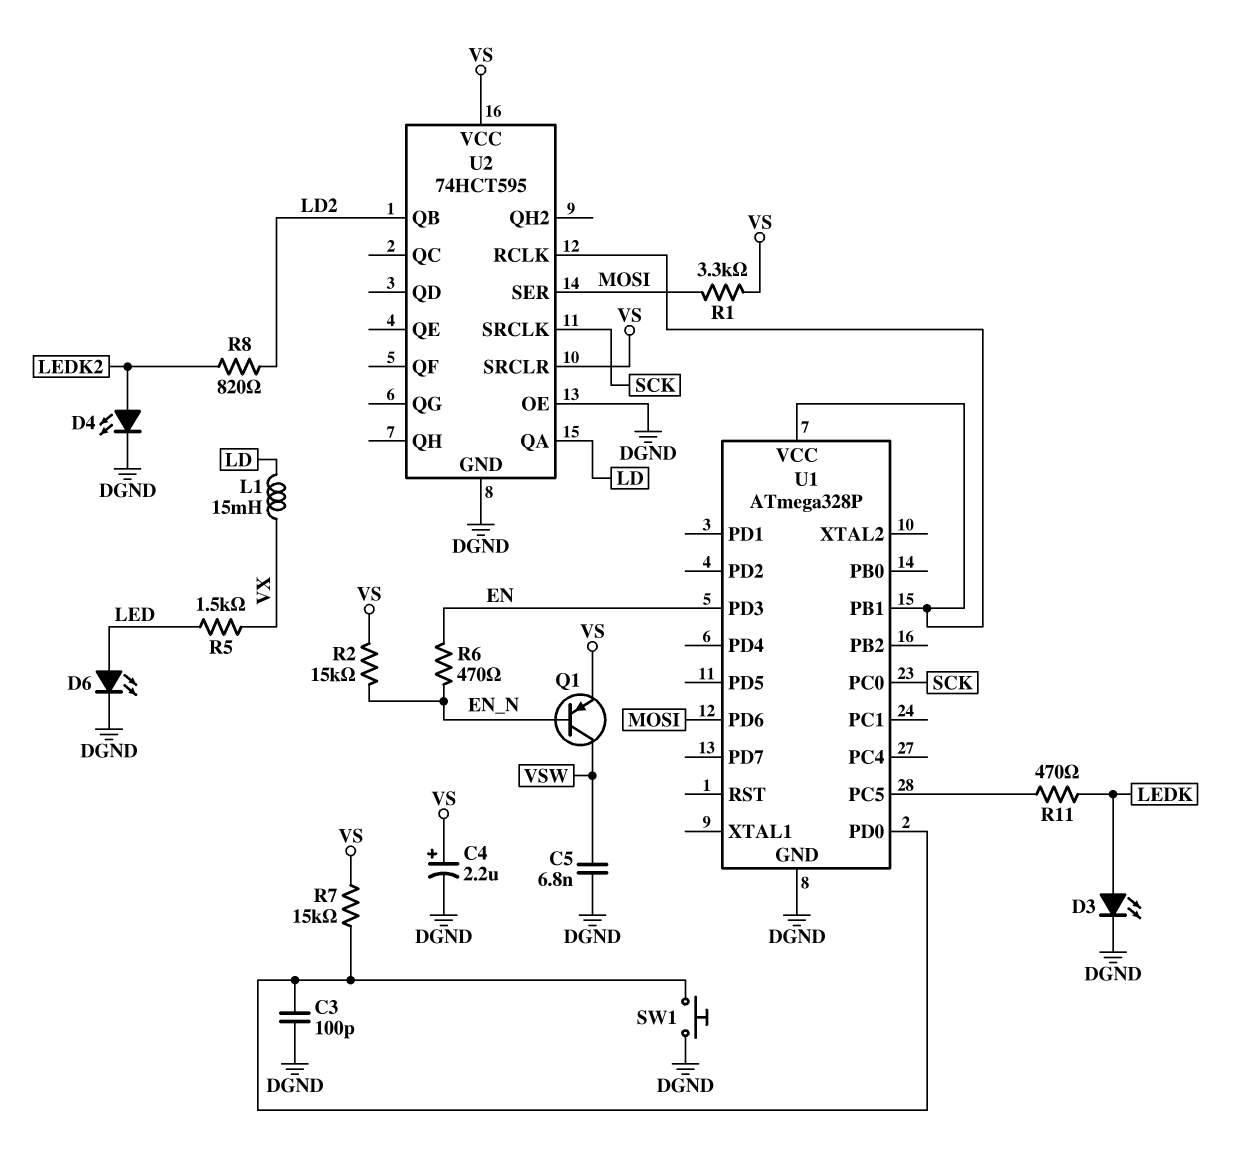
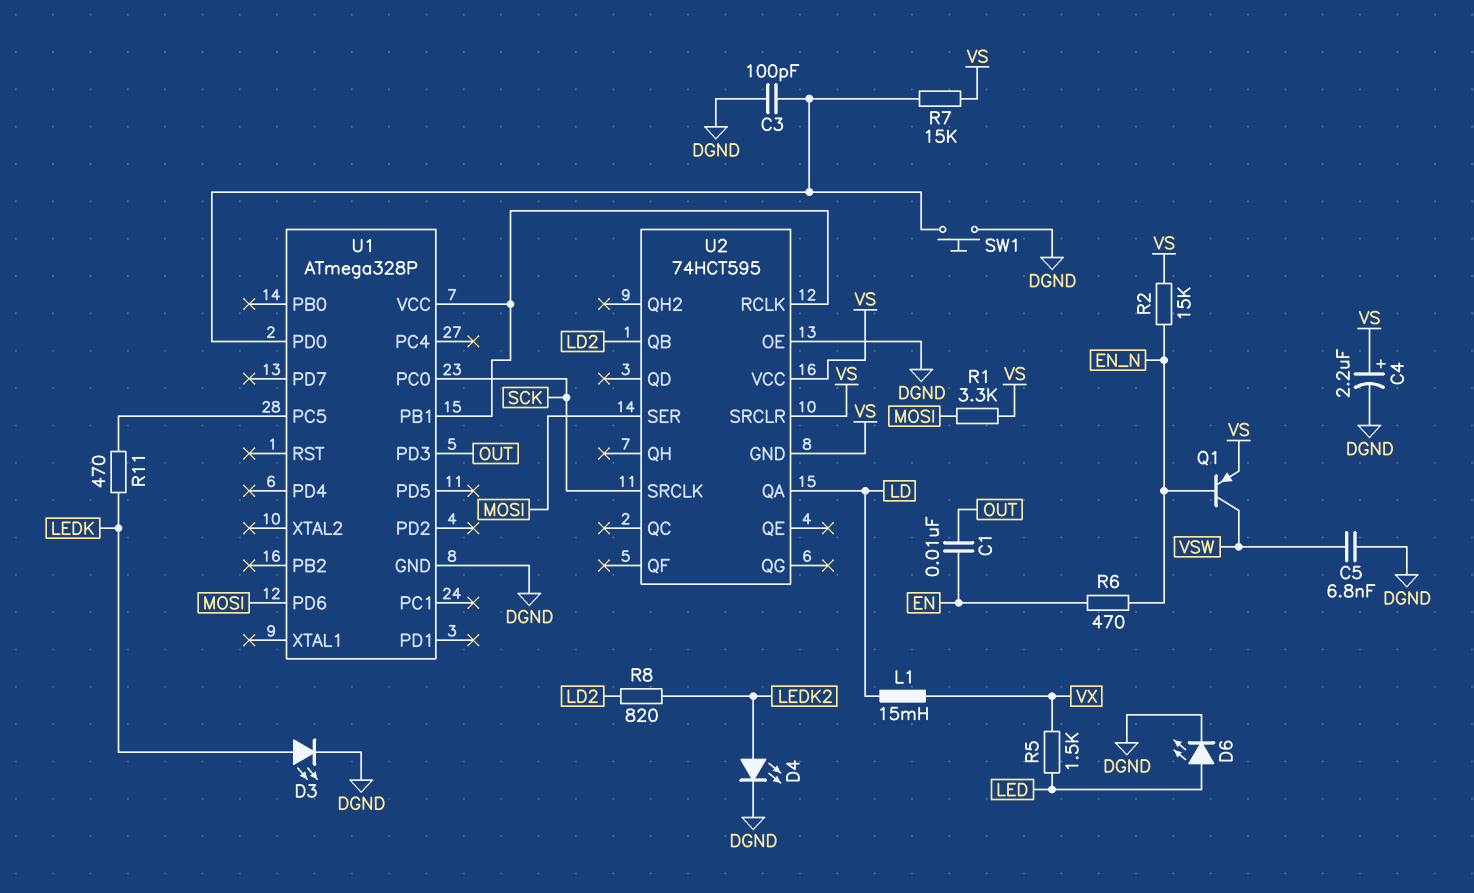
C1: none -> 10nF (EN, OUT)
U1 pin PD3: EN -> OUT
U2 pin GND: DGND -> VS

